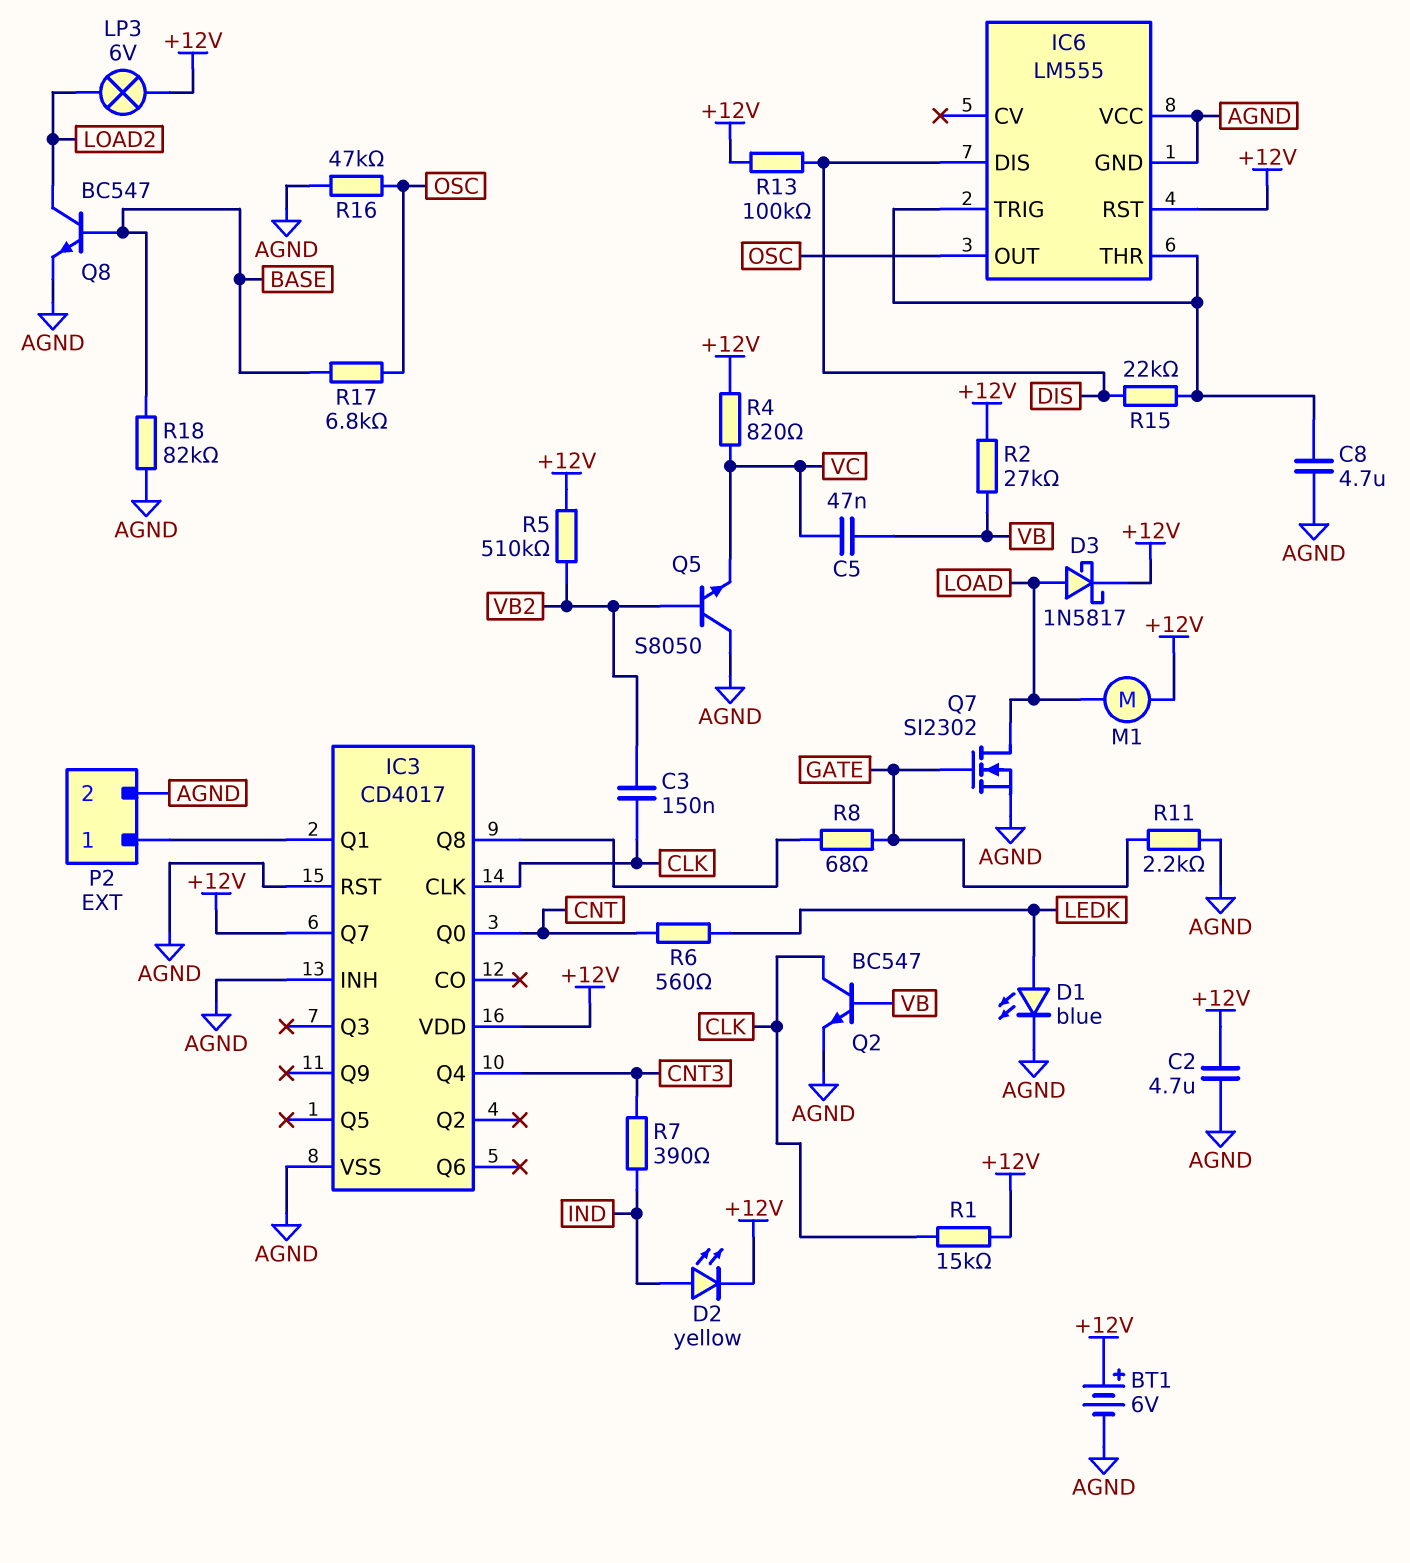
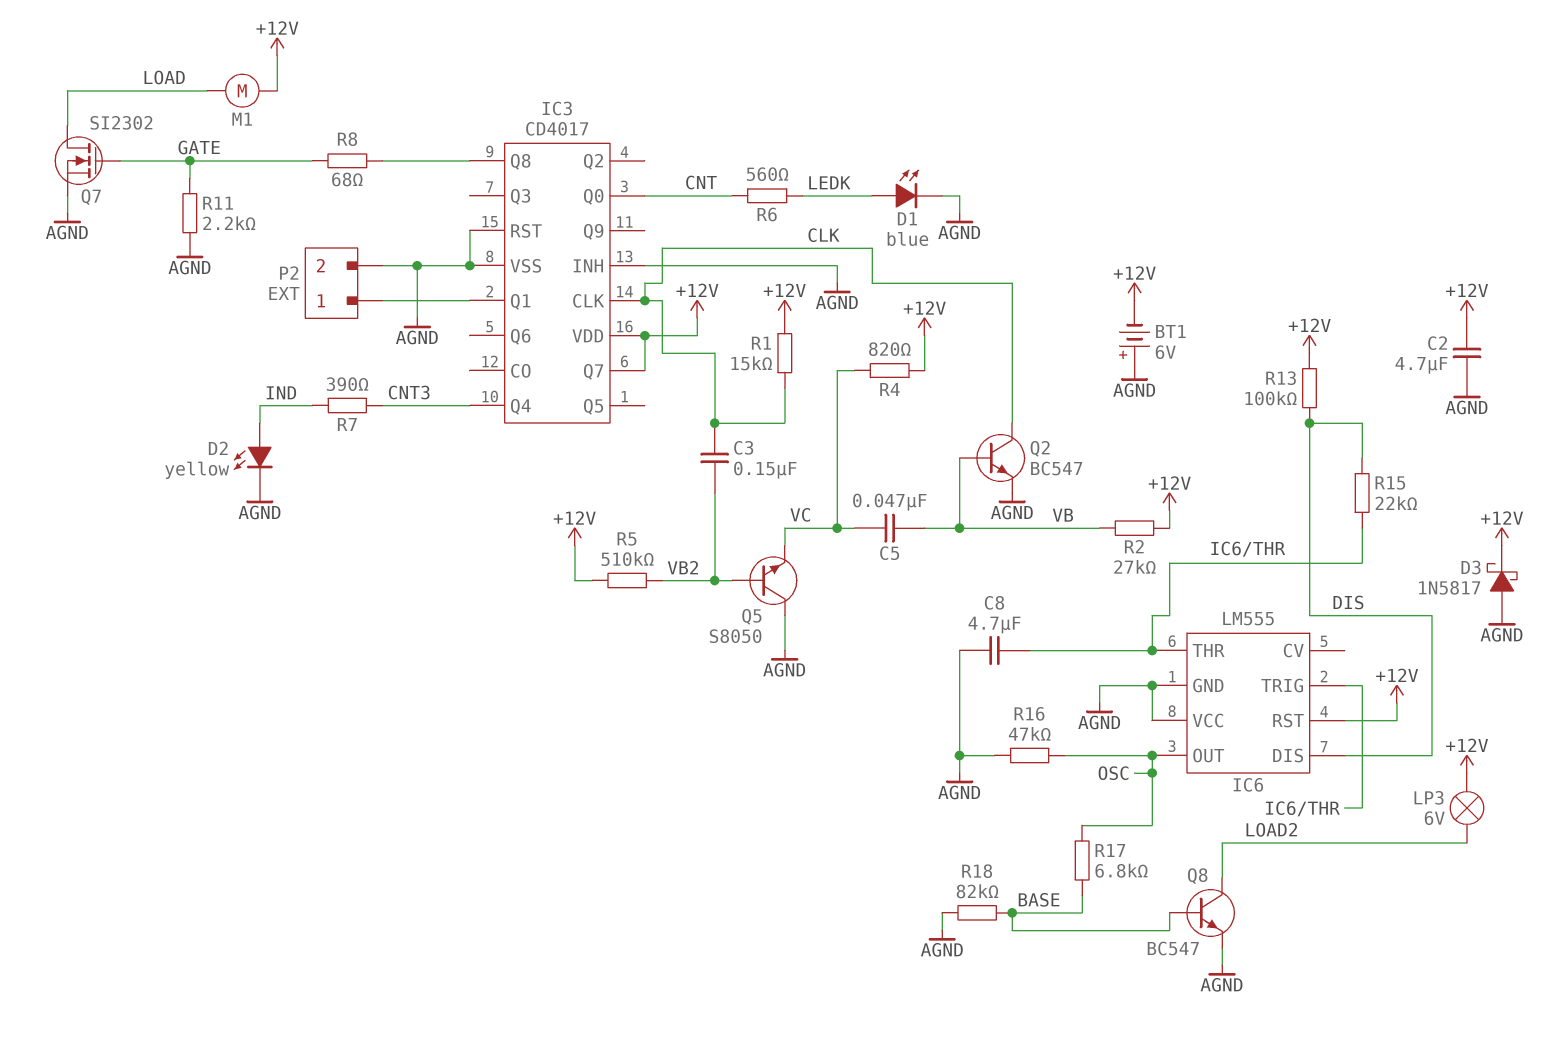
BT1: 6V (plus +12V, minus AGND) -> 6V (plus AGND, minus +12V)
D2: LED yellow (A IND, K +12V) -> LED yellow (A IND, K AGND)
D3: schottky 1N5817 (A LOAD, K +12V) -> schottky 1N5817 (A AGND, K +12V)

